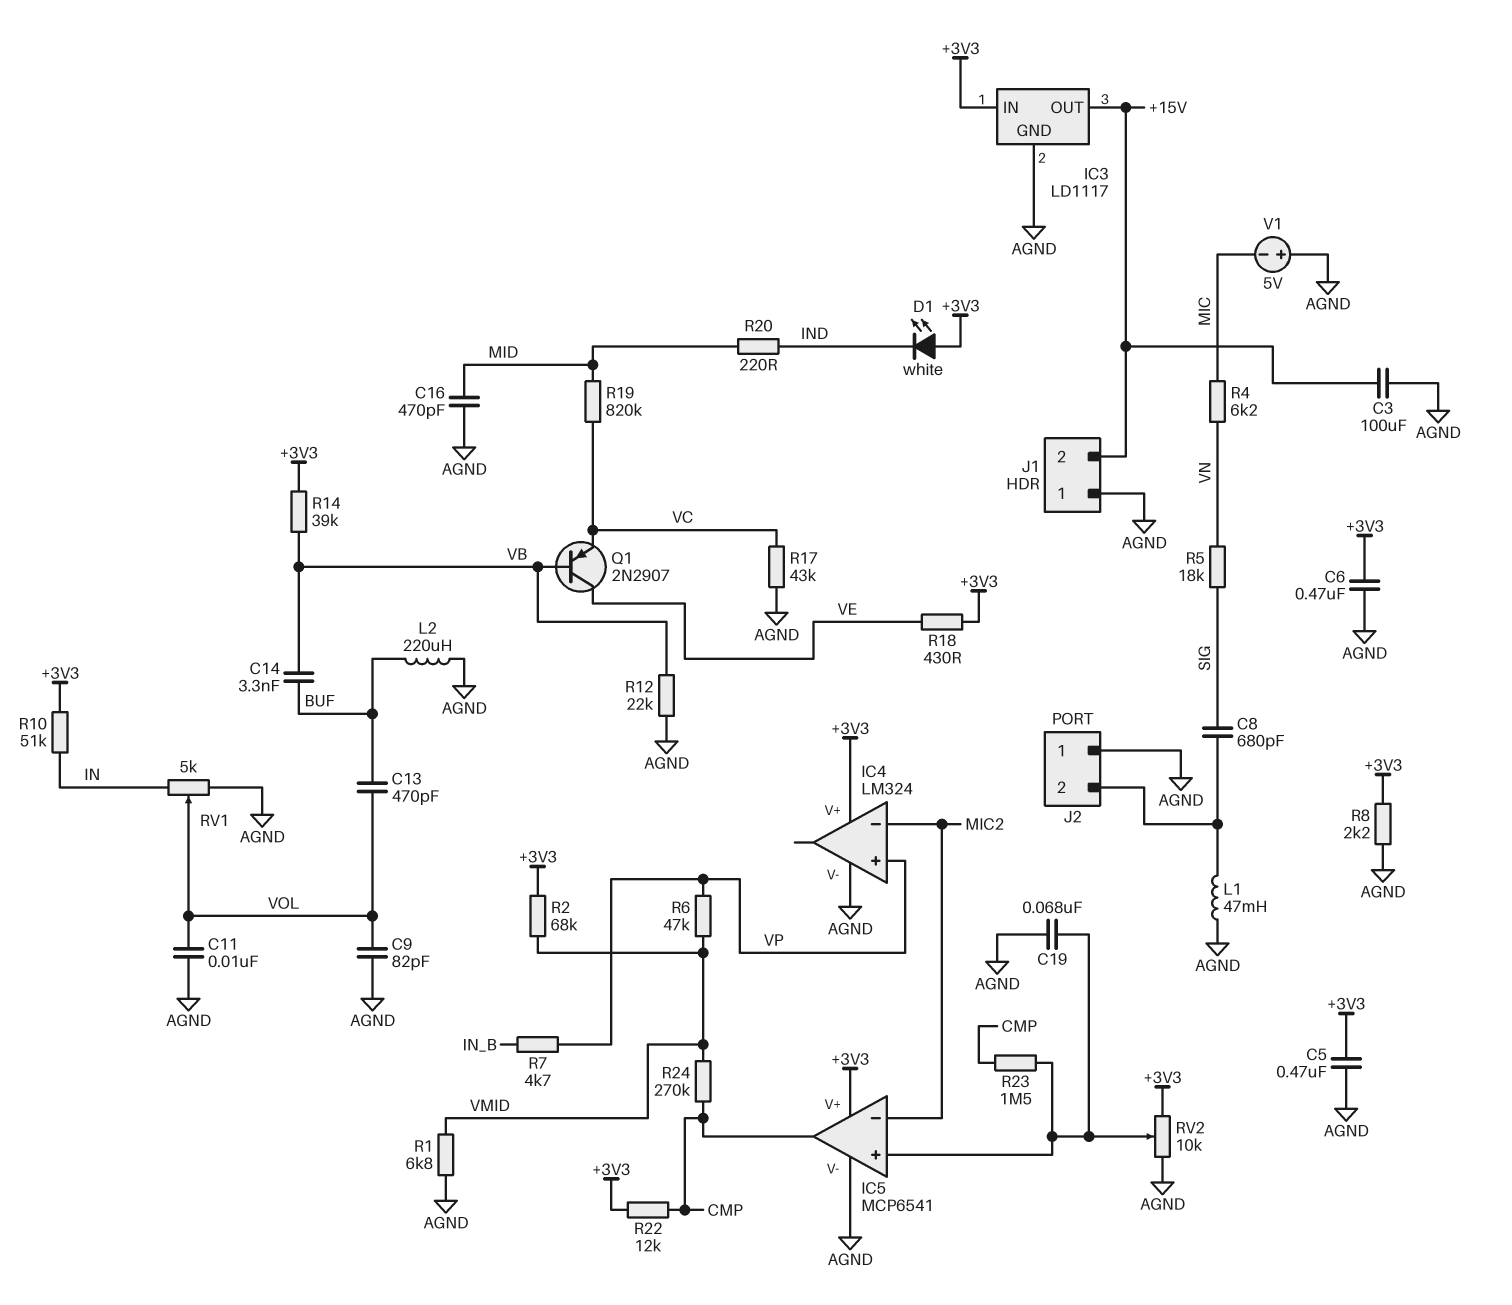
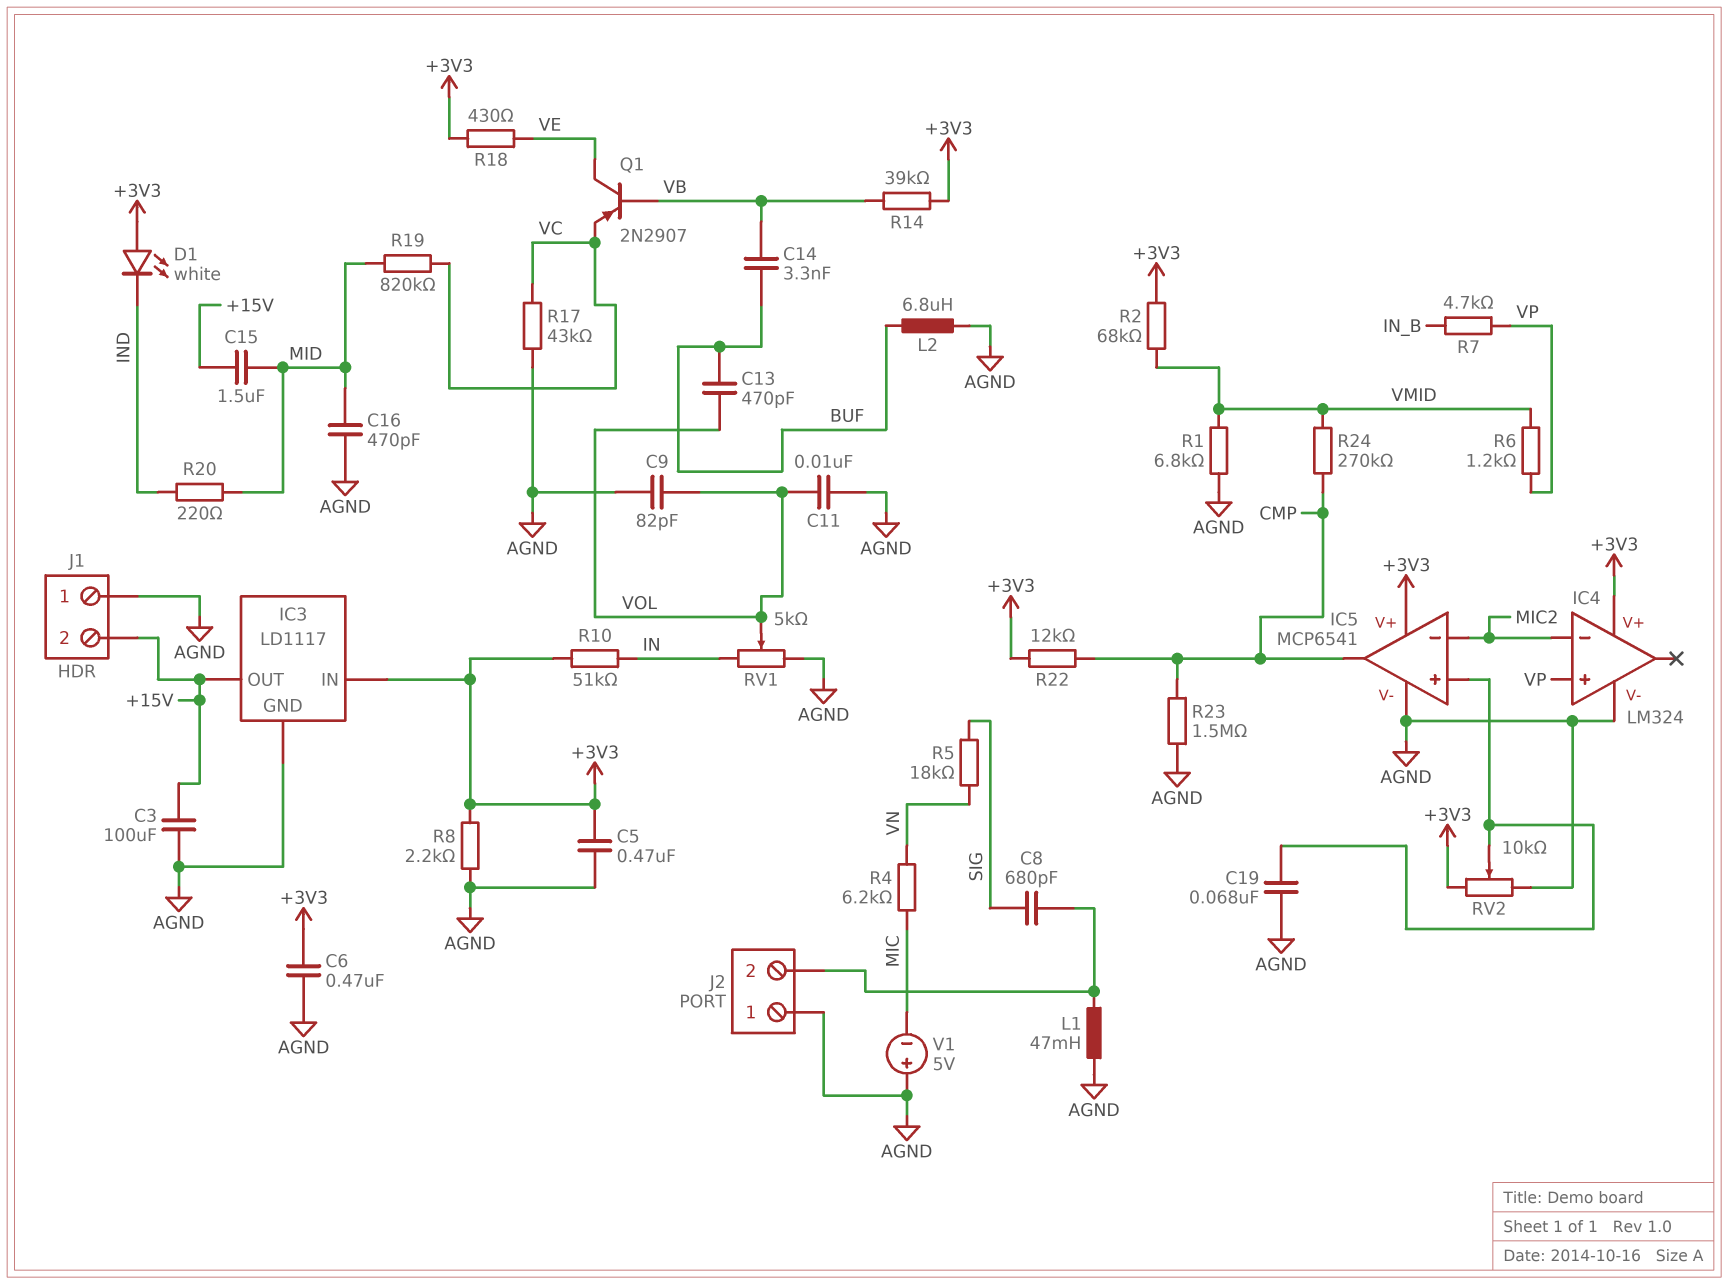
C15: none -> 1.5uF (+15V, MID)
L2: 220uH (AGND, BUF) -> 6.8uH (AGND, BUF)
R6: 47k (VMID, VP) -> 1.2k (VMID, VP)
R12: 22k (AGND, VB) -> none
R23: 1.5M (CMP, IC5/in+) -> 1.5M (AGND, CMP)

